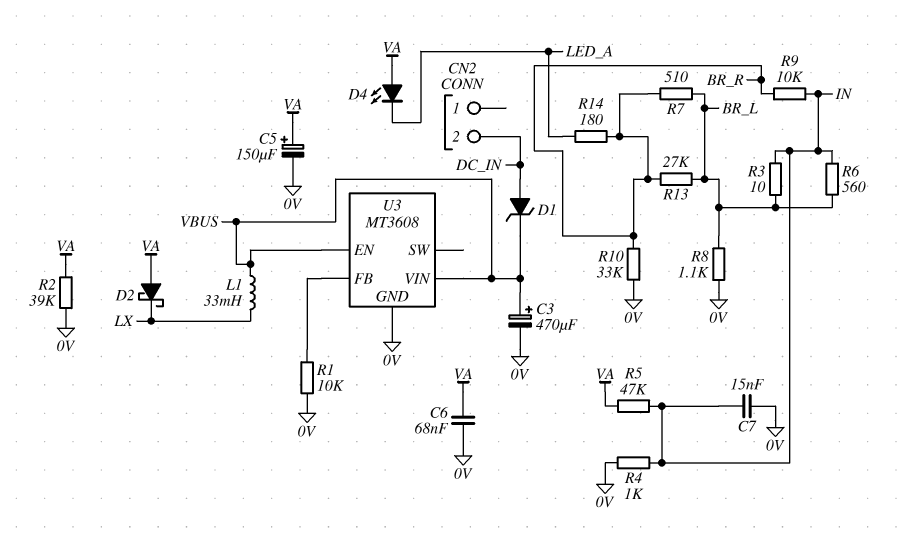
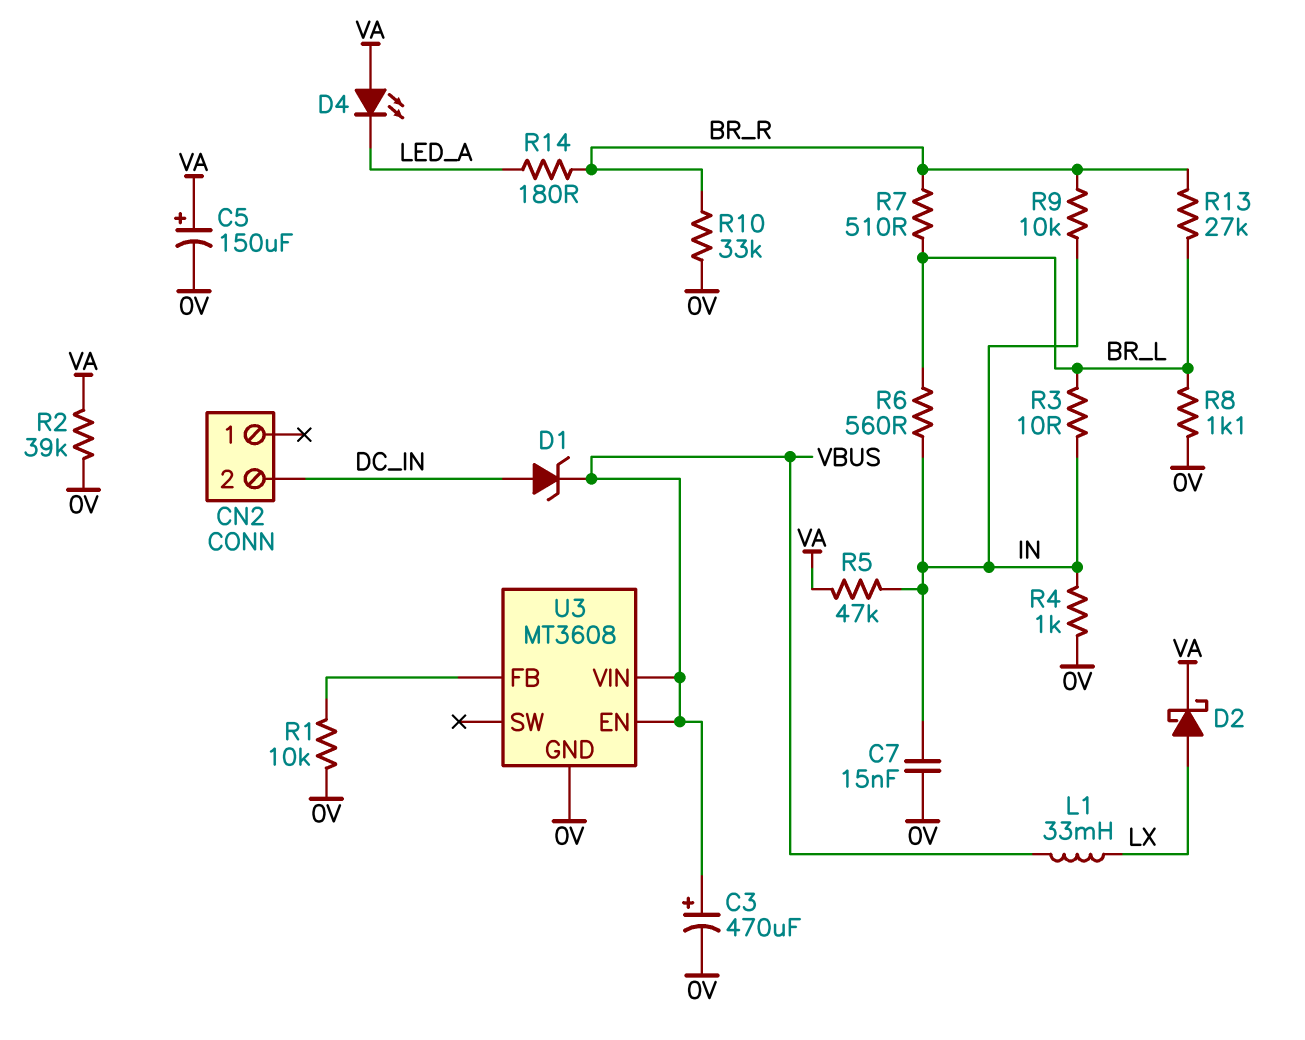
C6: 68nF (0V, VA) -> none
D2: schottky (A VA, K LX) -> schottky (A LX, K VA)

